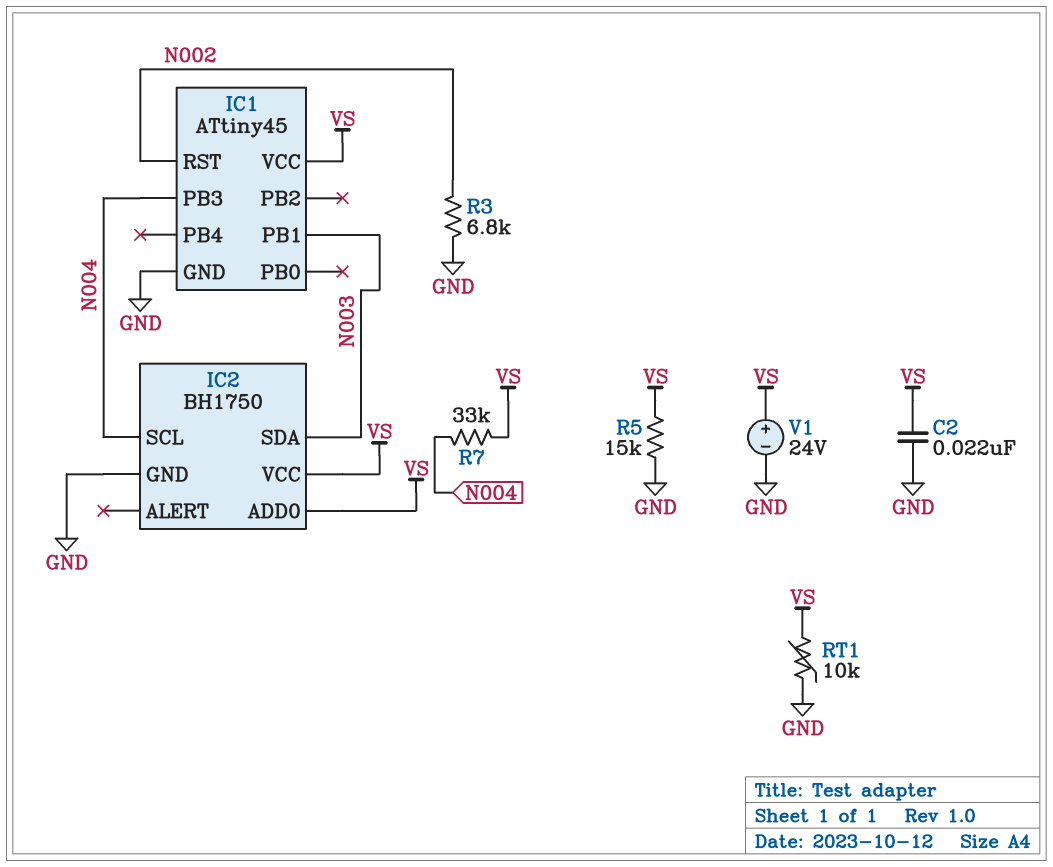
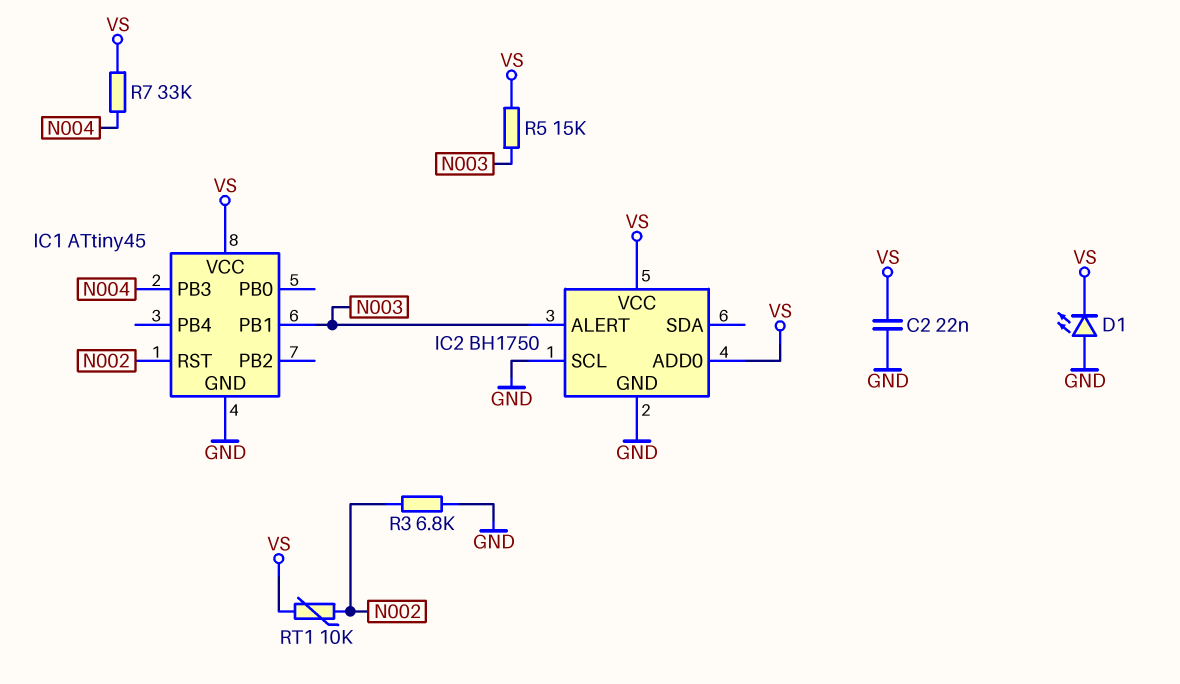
D1: none -> LED (A GND, K VS)
IC2 pin ALERT: none -> N003
IC2 pin SCL: N004 -> GND
IC2 pin SDA: N003 -> none
R5: 15k (GND, VS) -> 15k (N003, VS)
RT1: 10k (GND, VS) -> 10k (N002, VS)
V1: 24V (plus VS, minus GND) -> none

